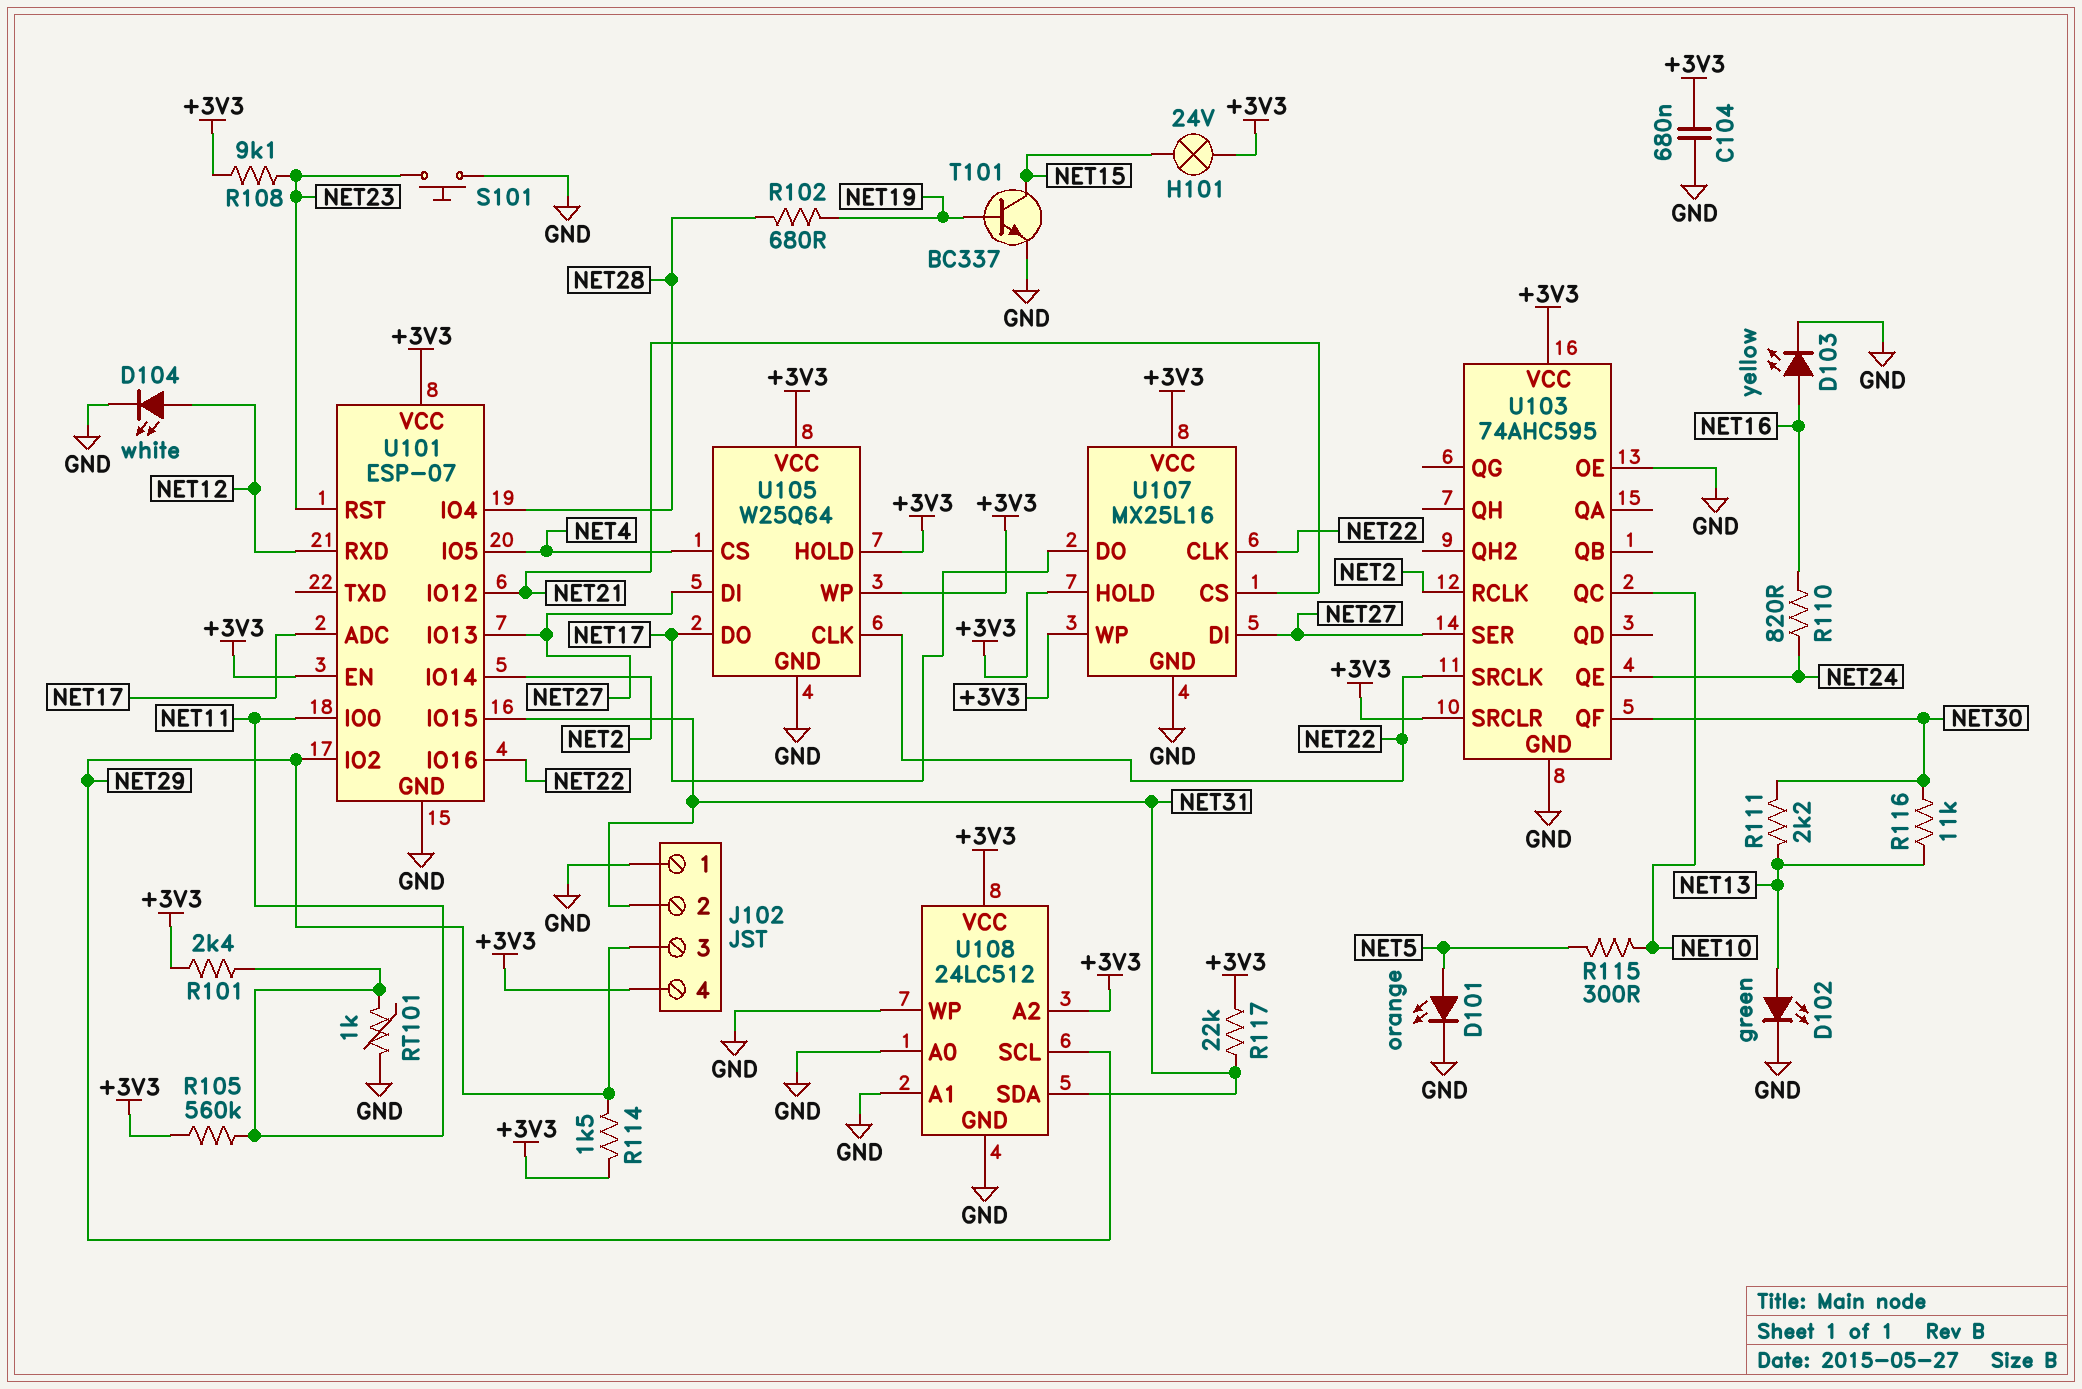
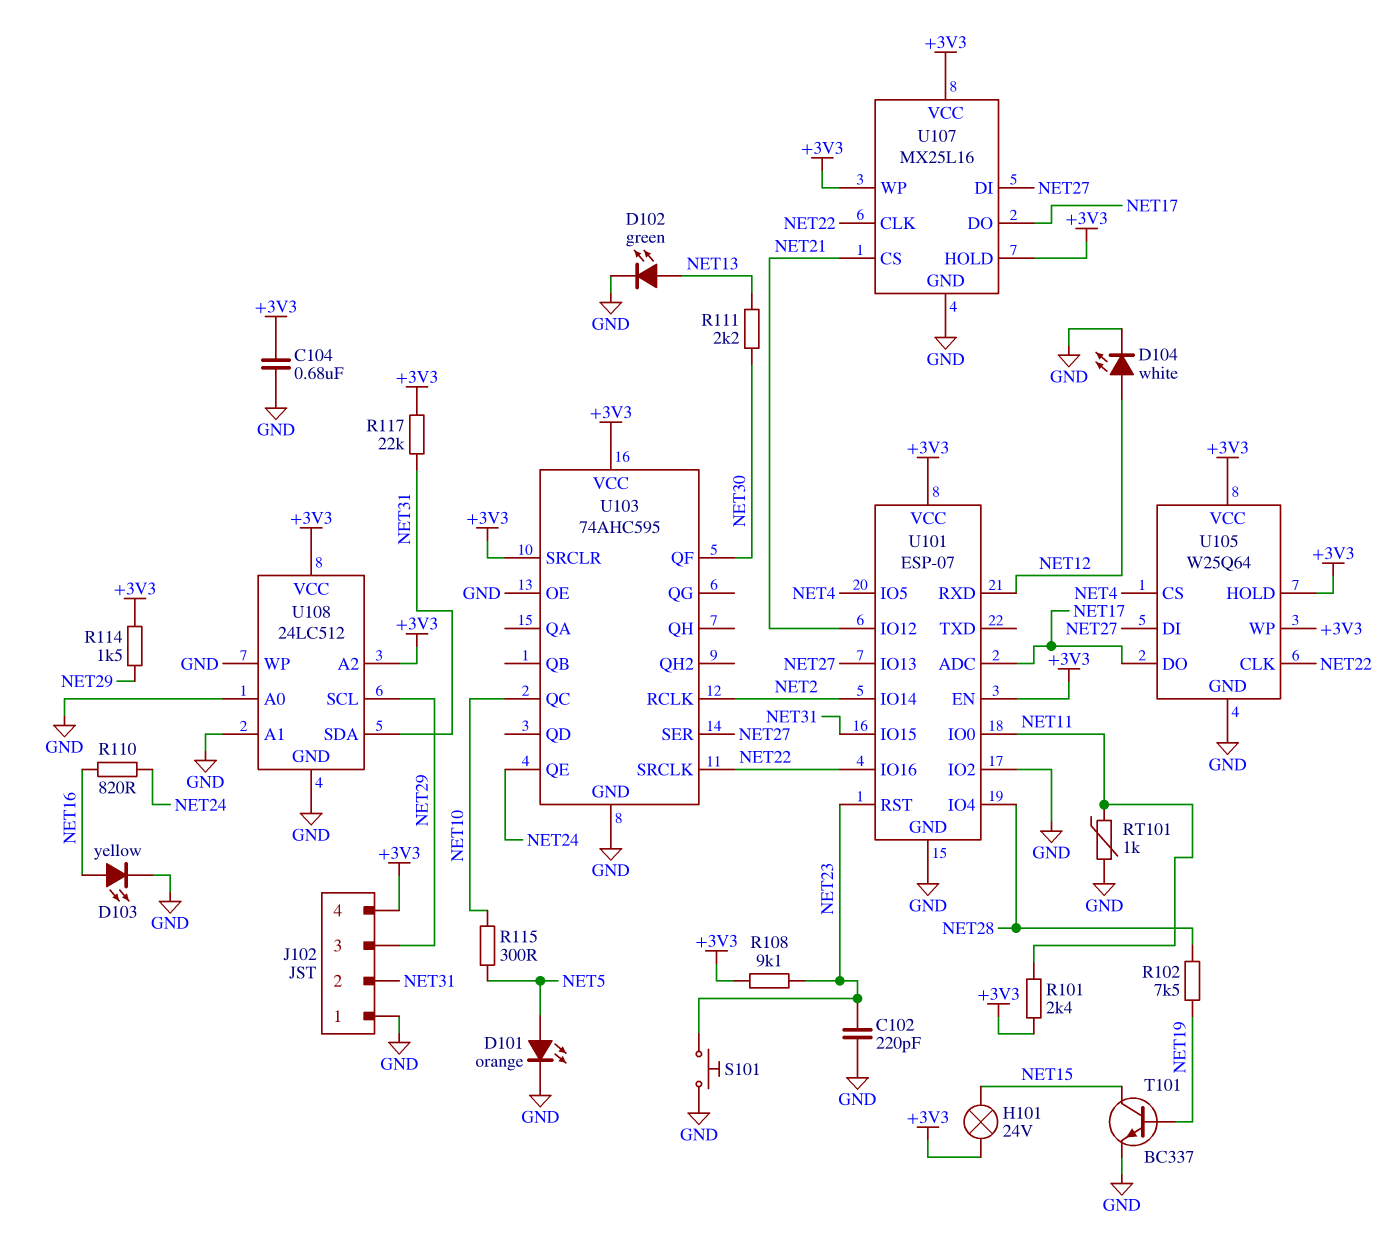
C102: none -> 220pF (GND, NET23)
R102: 680 (NET19, NET28) -> 7.5k (NET19, NET28)
R105: 560k (+3V3, NET11) -> none
R116: 11k (NET13, NET30) -> none
U101 pin IO2: NET29 -> GND

